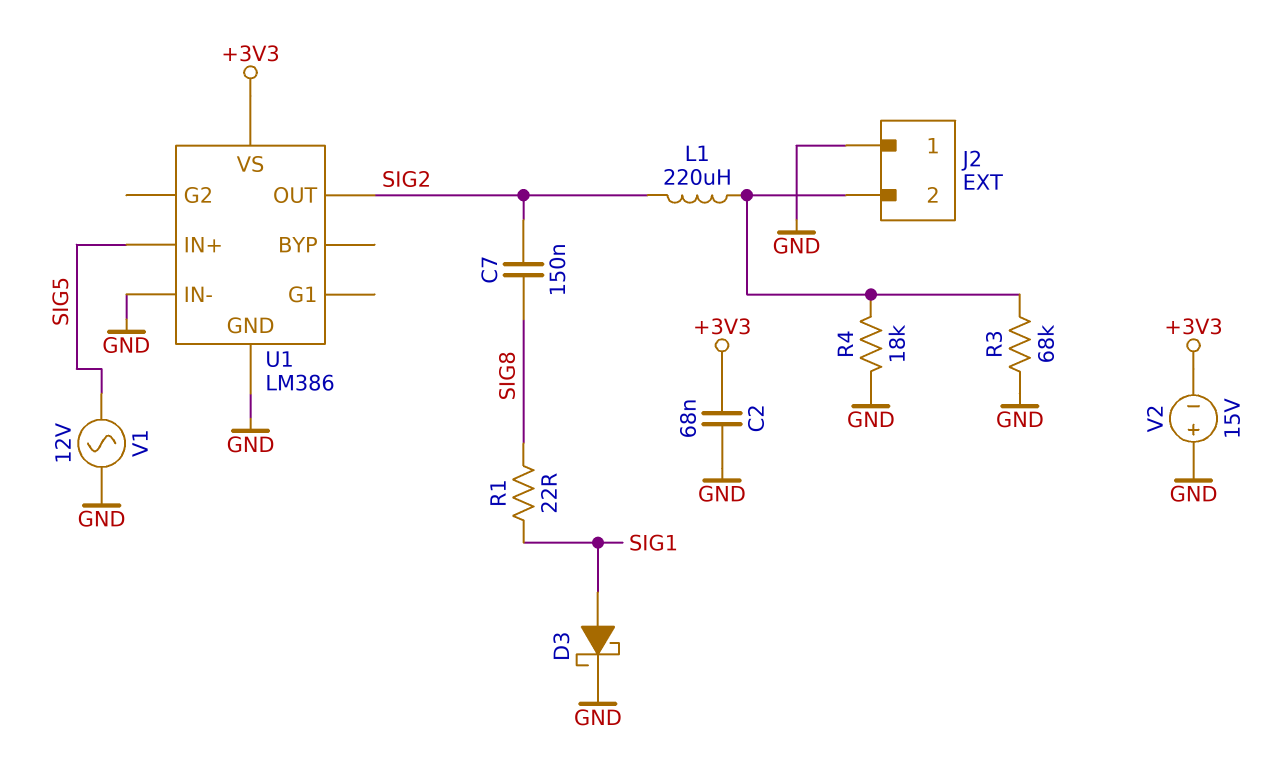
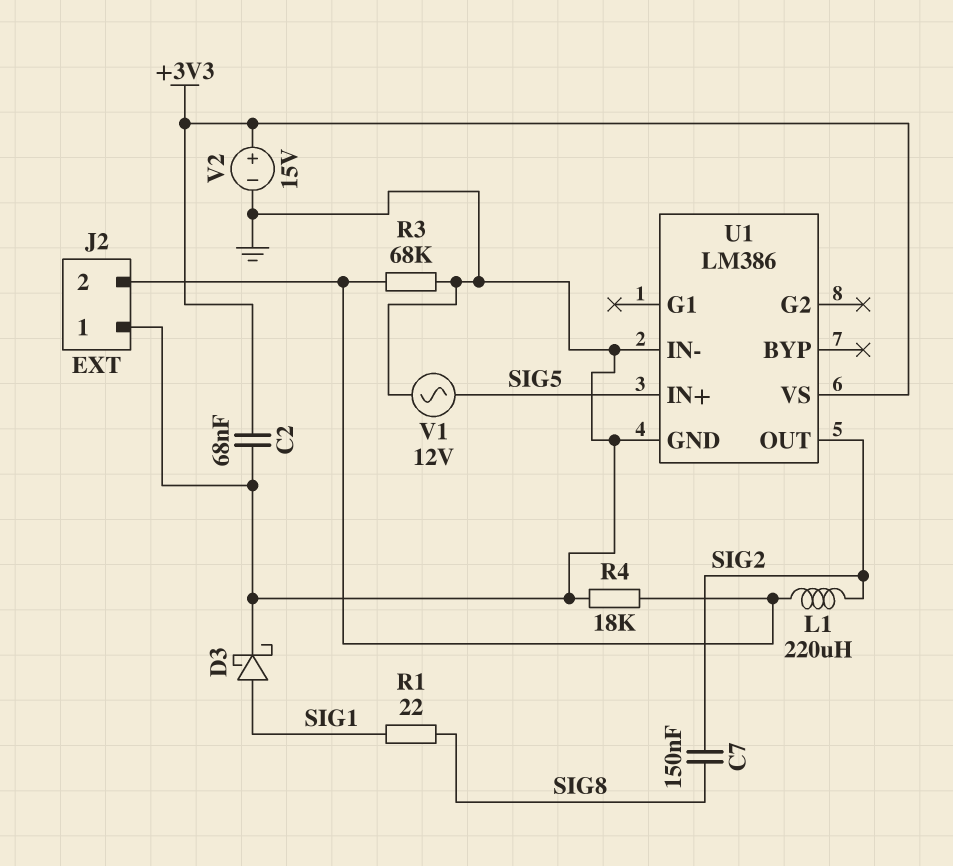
V2: 15V (plus GND, minus +3V3) -> 15V (plus +3V3, minus GND)

